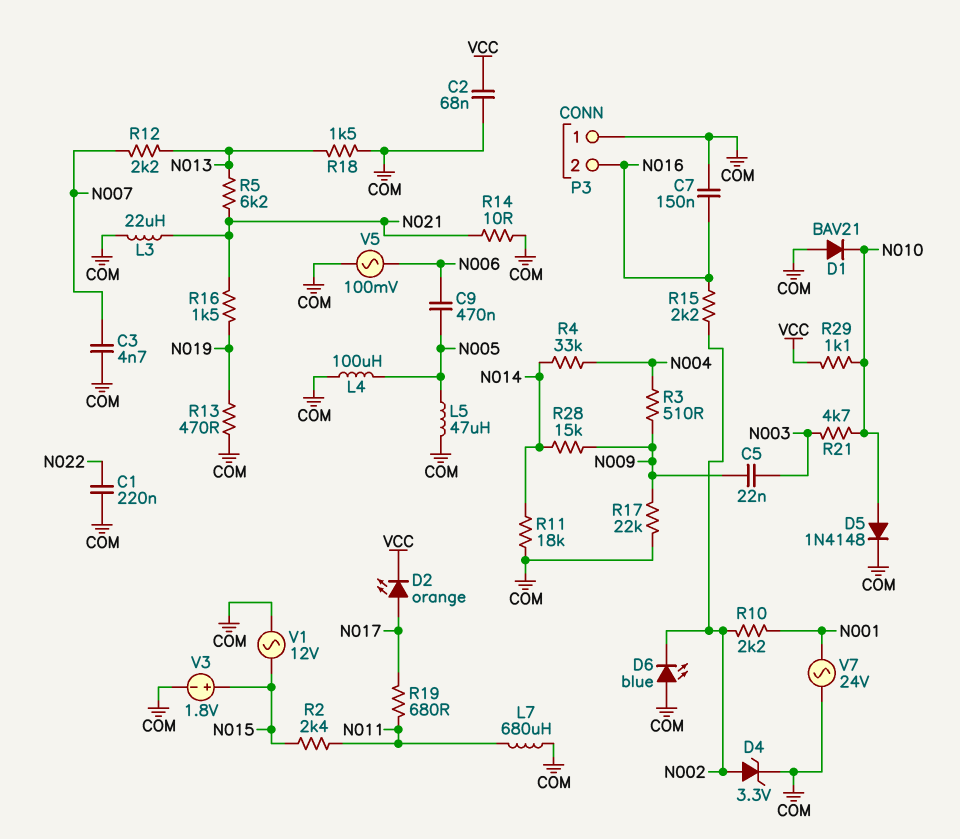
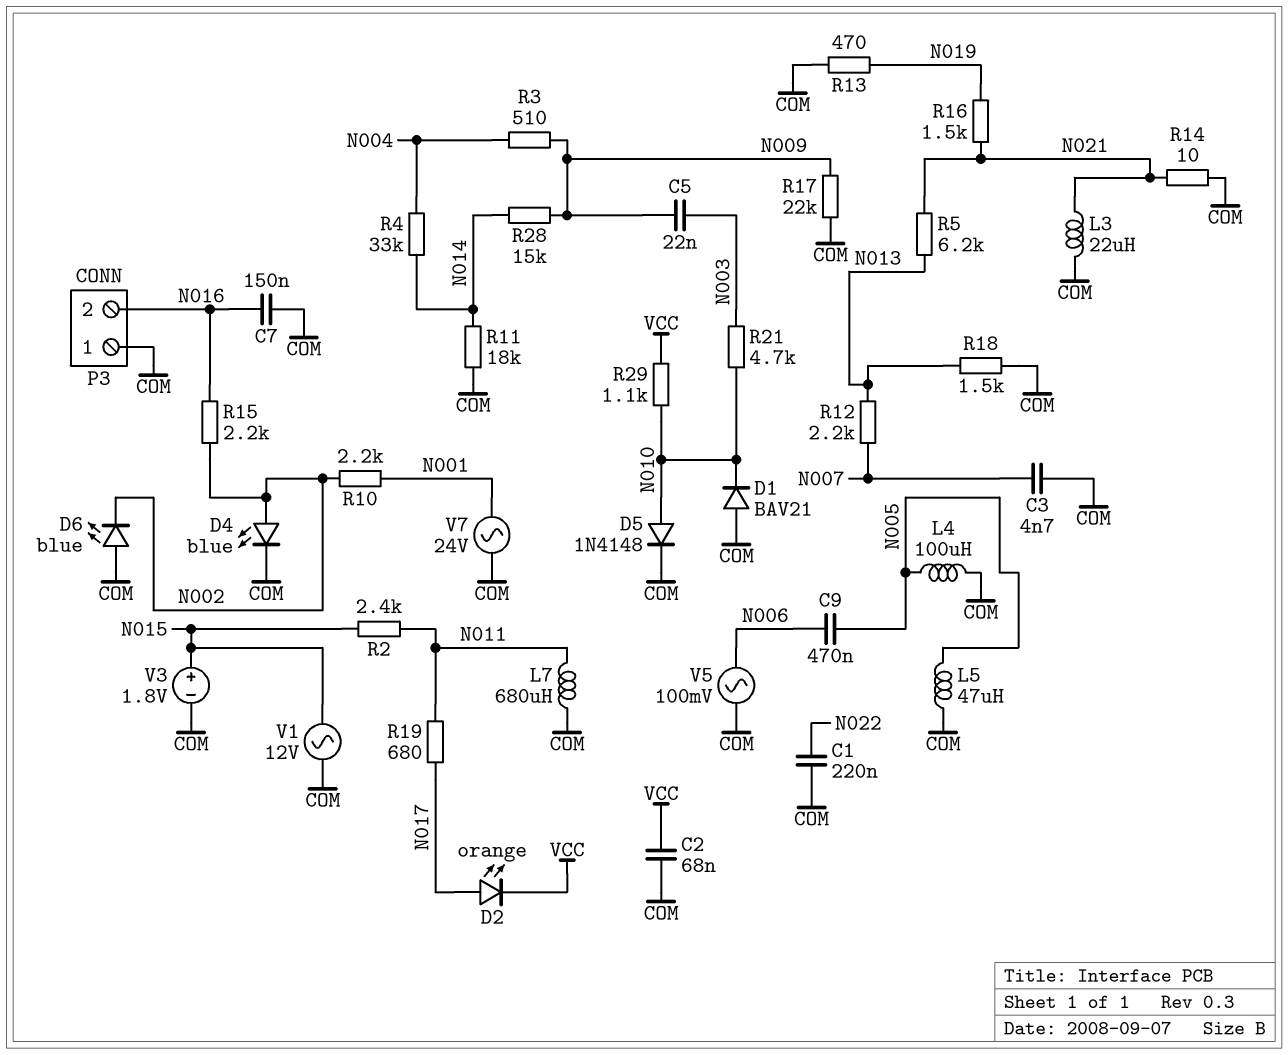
D4: zener 3.3V (A N002, K COM) -> LED blue (A N002, K COM)

